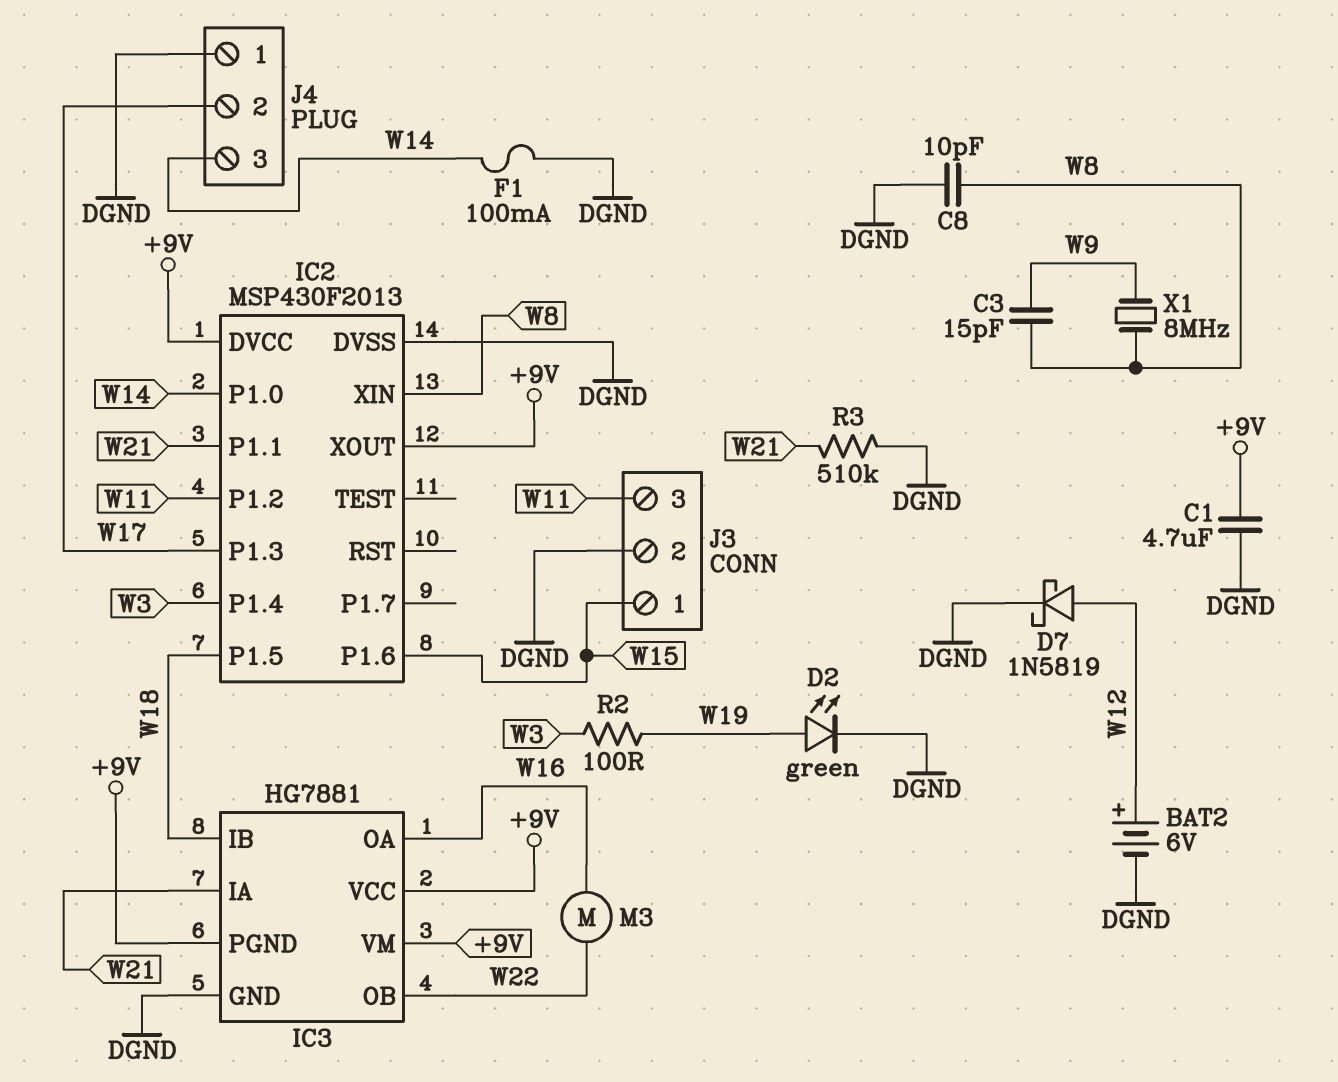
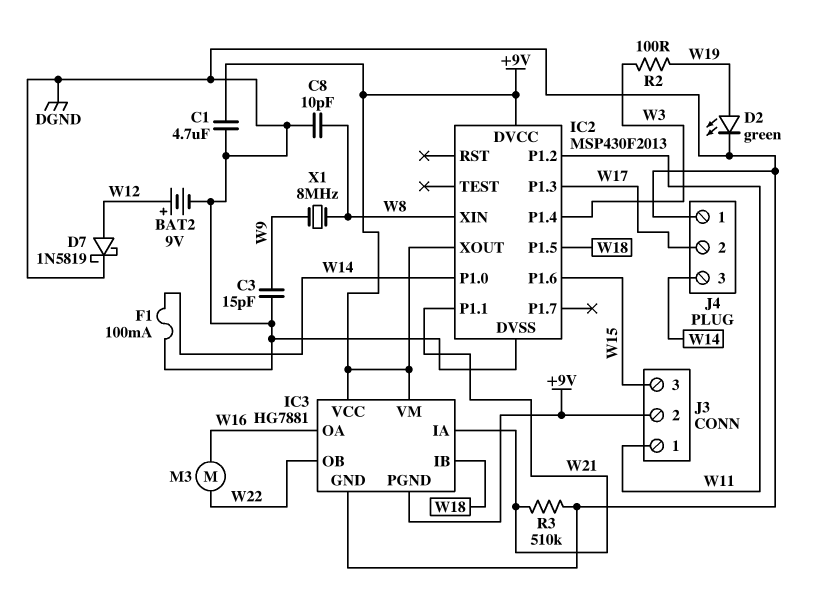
BAT2: 6V (plus W12, minus DGND) -> 9V (plus W12, minus DGND)
C3: 15pF (W8, W9) -> 15pF (DGND, W9)
J3 pin 1: W15 -> W11
J3 pin 2: DGND -> +9V
J3 pin 3: W11 -> W15

